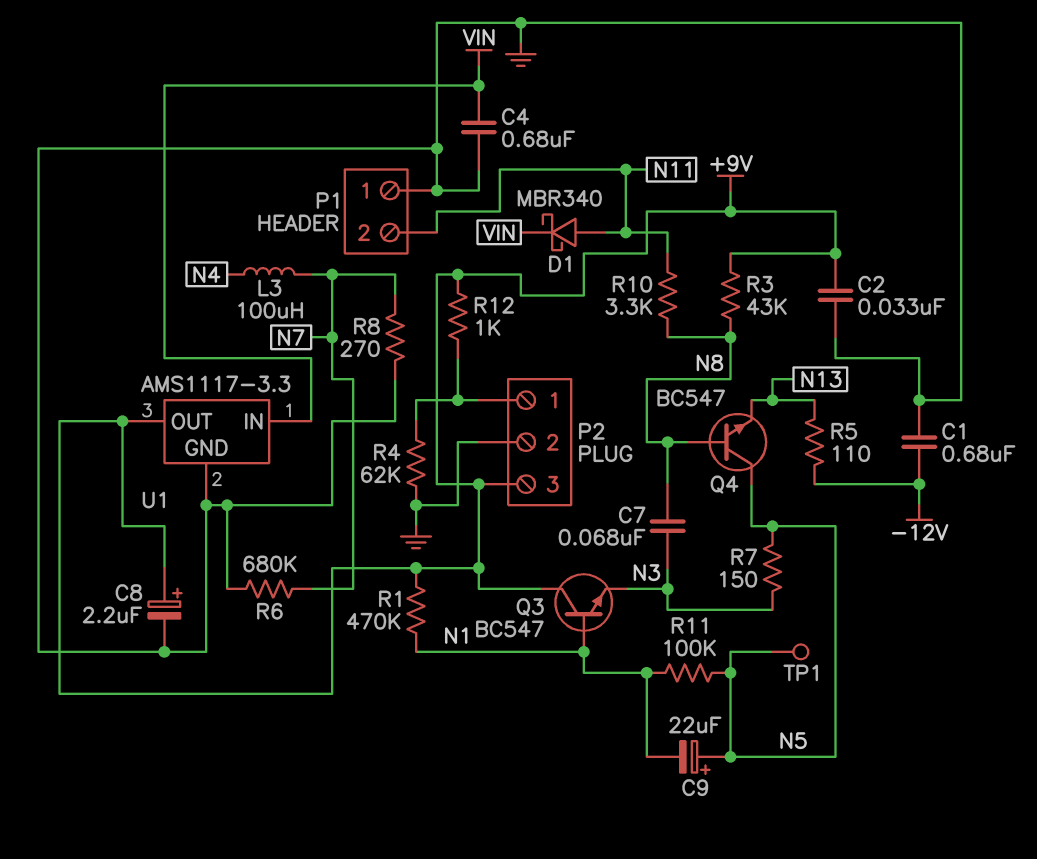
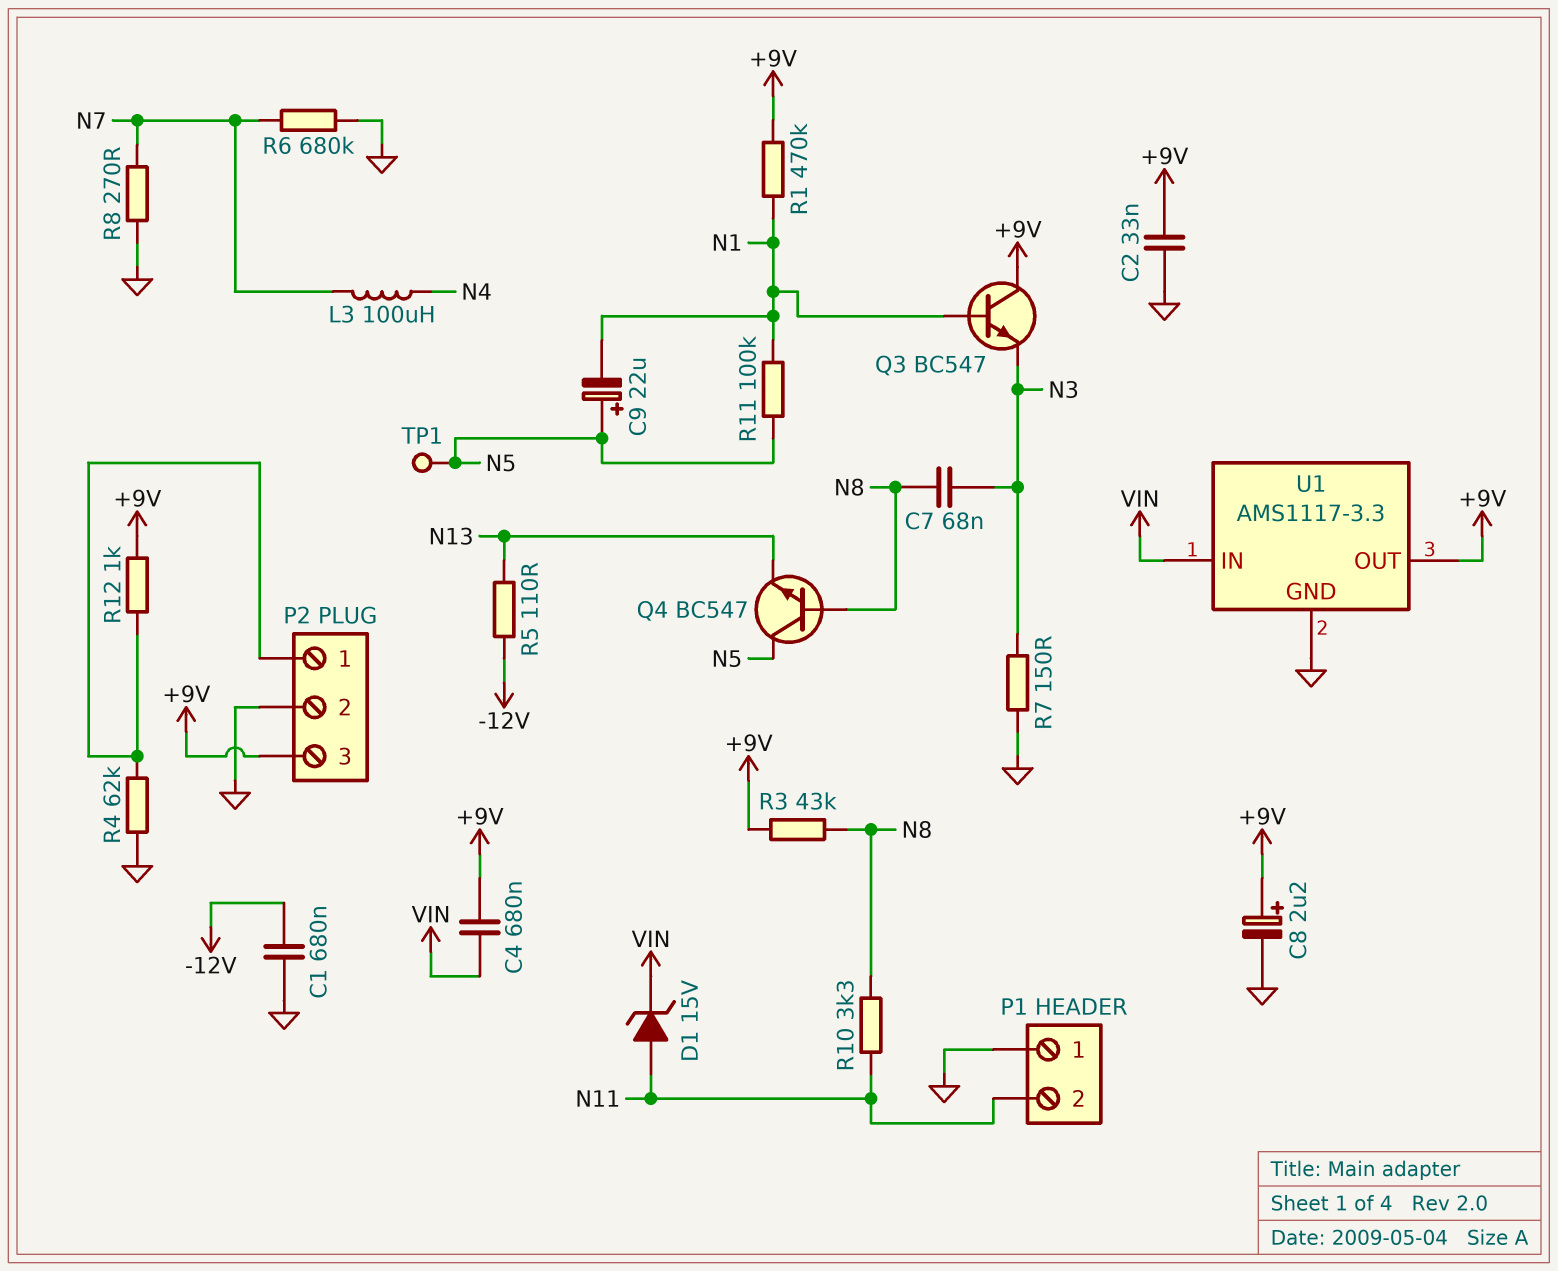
C4: 680nF (GND, VIN) -> 680nF (+9V, VIN)
D1: schottky MBR340 (A N11, K VIN) -> zener 15V (A N11, K VIN)
R7: 150 (N3, N5) -> 150 (GND, N3)

